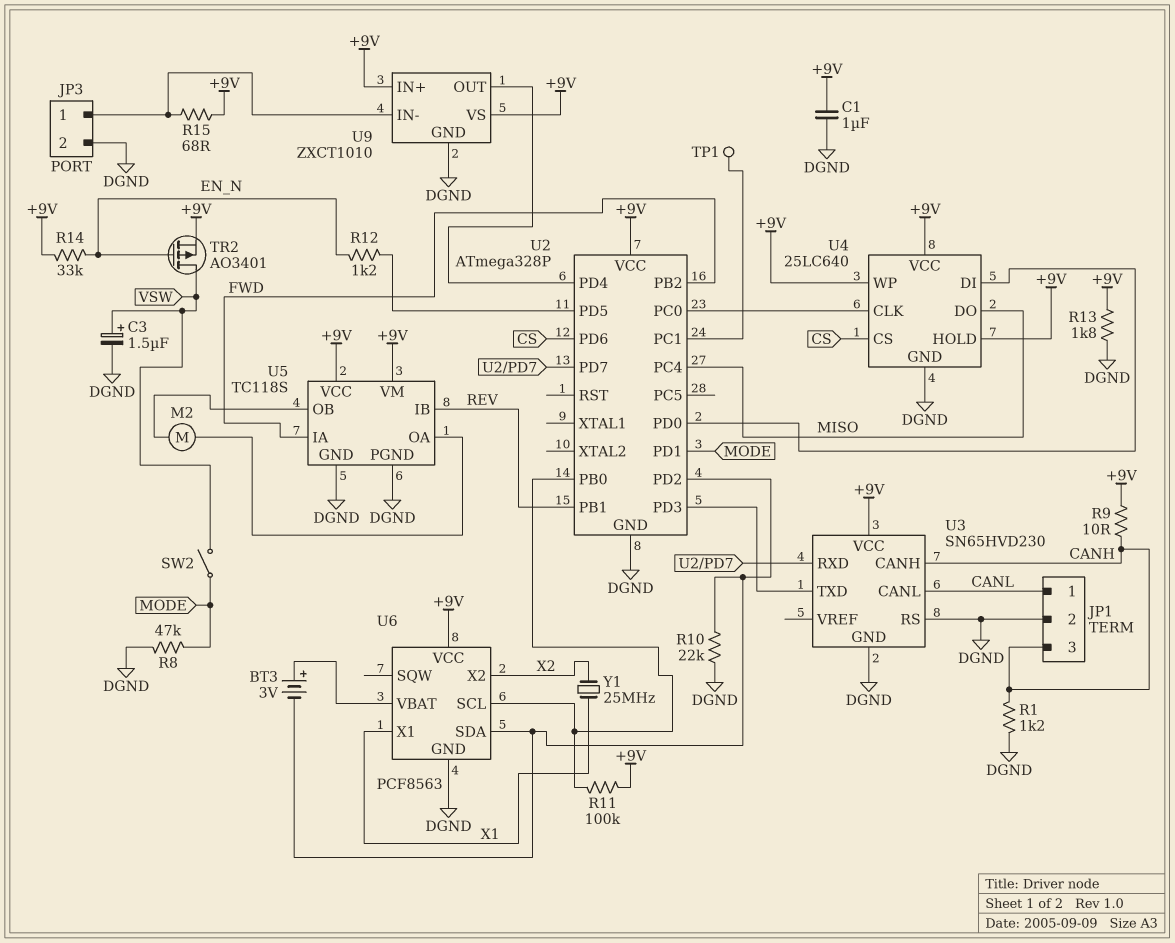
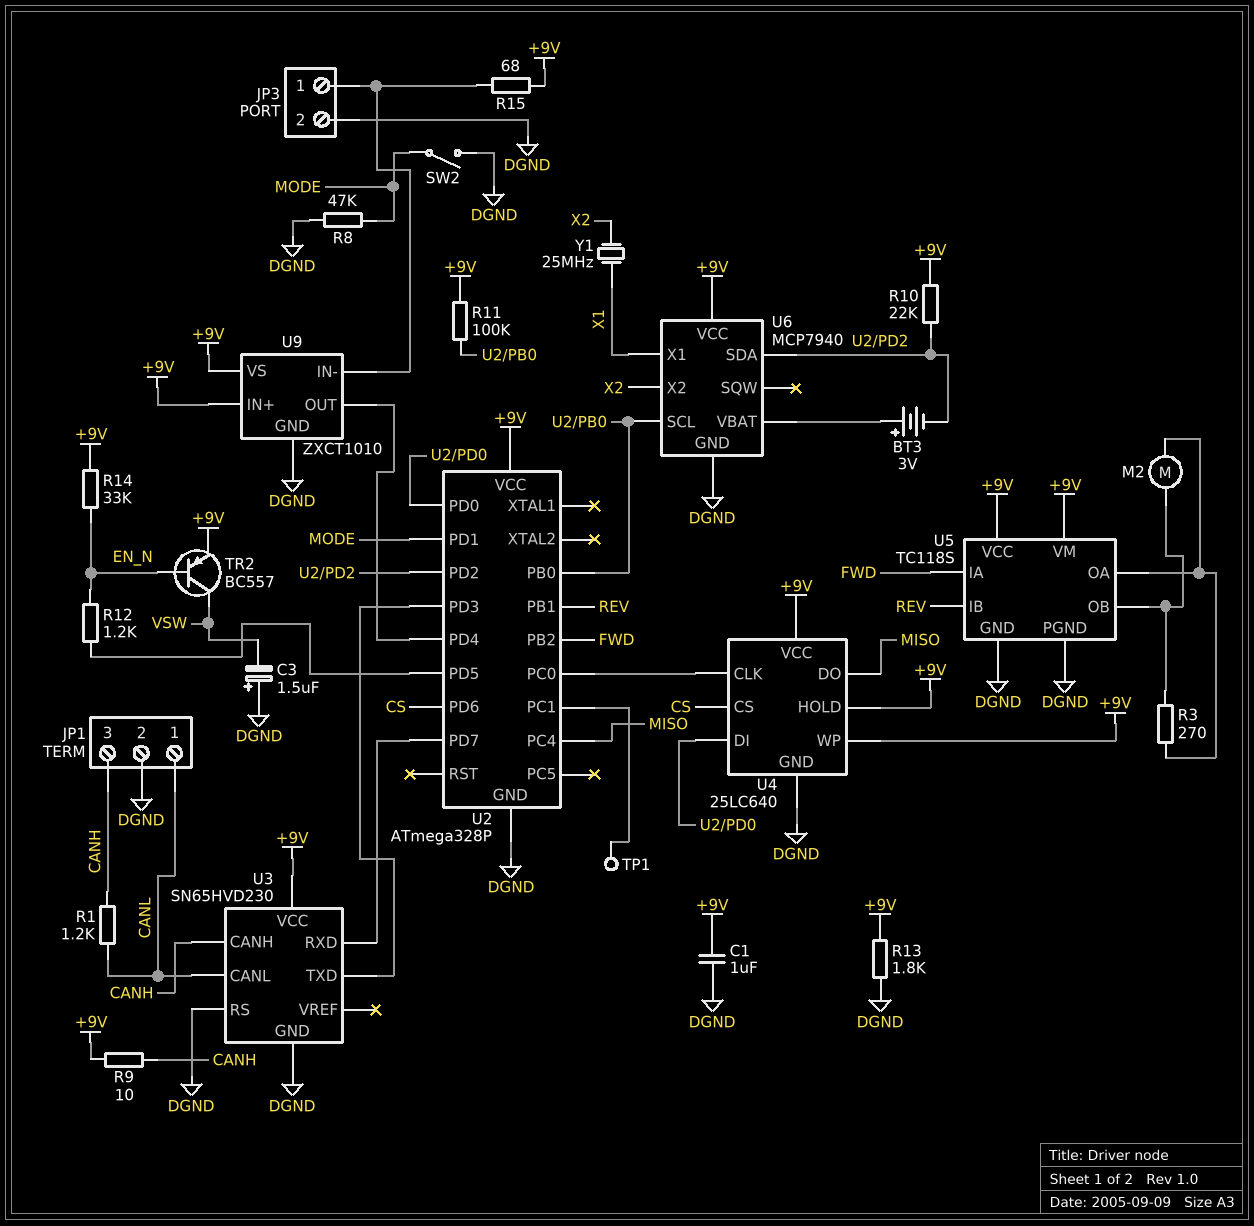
C3: 1.5uF (plus VSW, minus DGND) -> 1.5uF (plus DGND, minus VSW)
R1: 1.2k (CANH, DGND) -> 1.2k (CANH, CANL)
R3: none -> 270 (U5/OA, U5/OB)
R10: 22k (DGND, U2/PD2) -> 22k (+9V, U2/PD2)
SW2: switch (MODE, VSW) -> switch (DGND, MODE)
TR2: PMOS AO3401 (G EN_N, D VSW, S +9V) -> PNP BC557 (B EN_N, C VSW, E +9V)
U6: PCF8563 -> MCP7940

